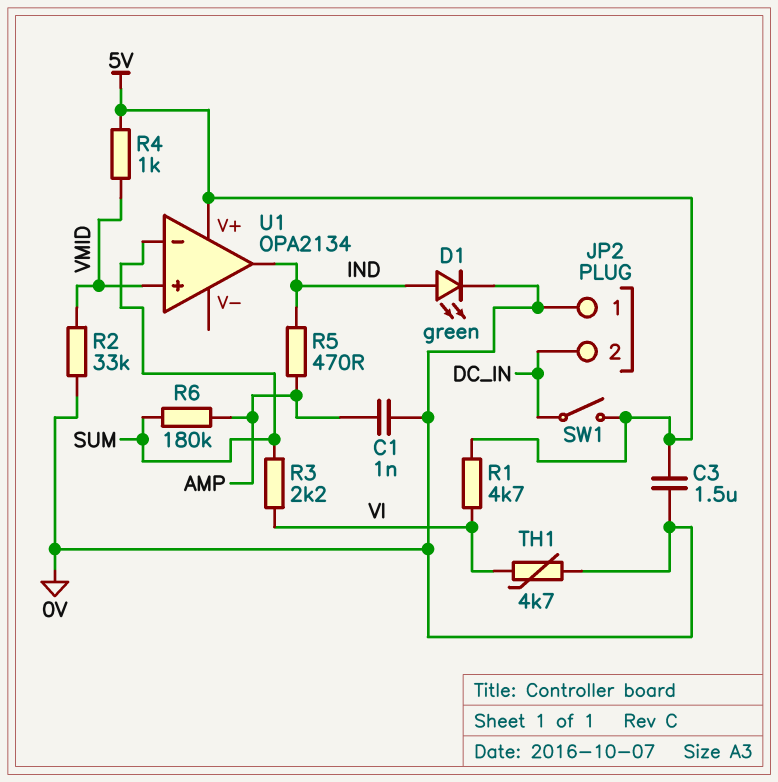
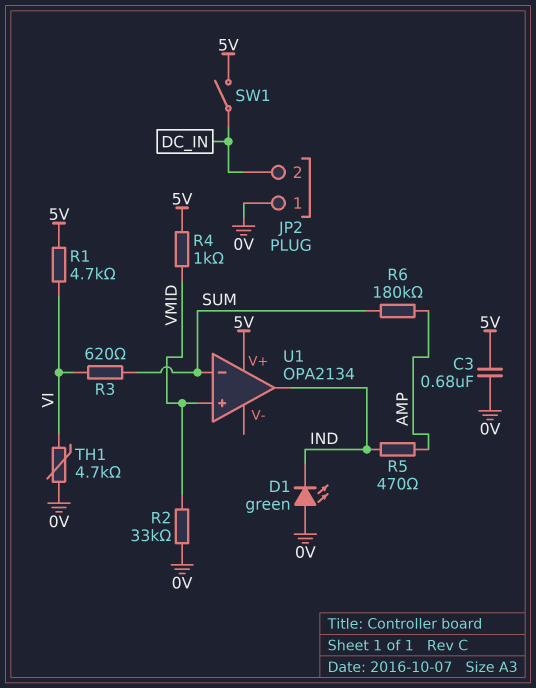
C1: 1nF (0V, AMP) -> none
C3: 1.5uF (0V, 5V) -> 680nF (0V, 5V)
D1: LED green (A IND, K 0V) -> LED green (A 0V, K IND)
R3: 2.2k (SUM, VI) -> 620 (SUM, VI)

